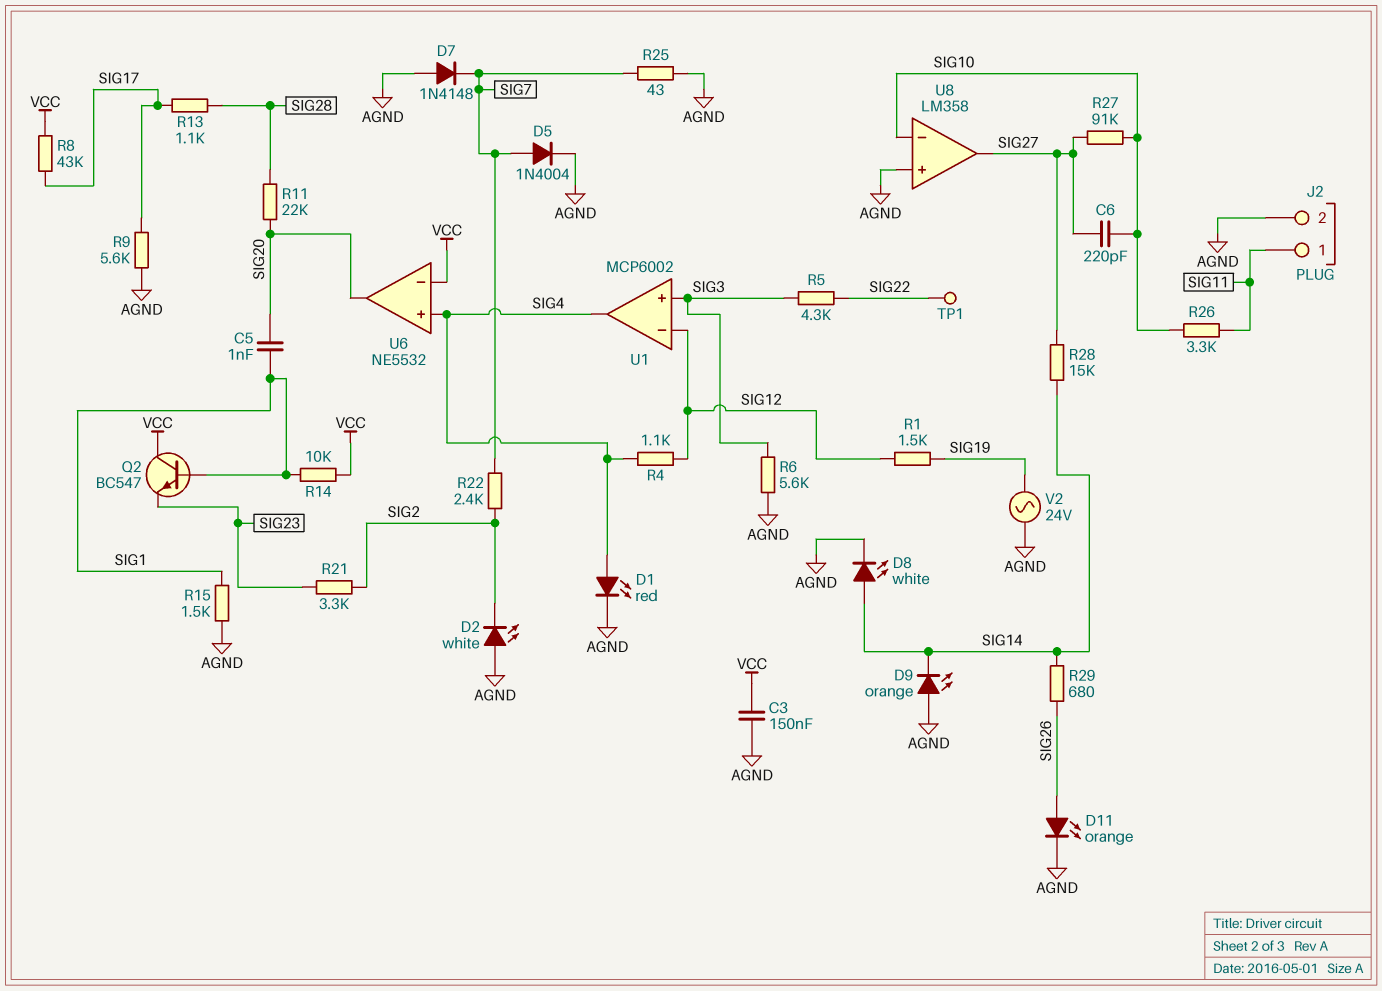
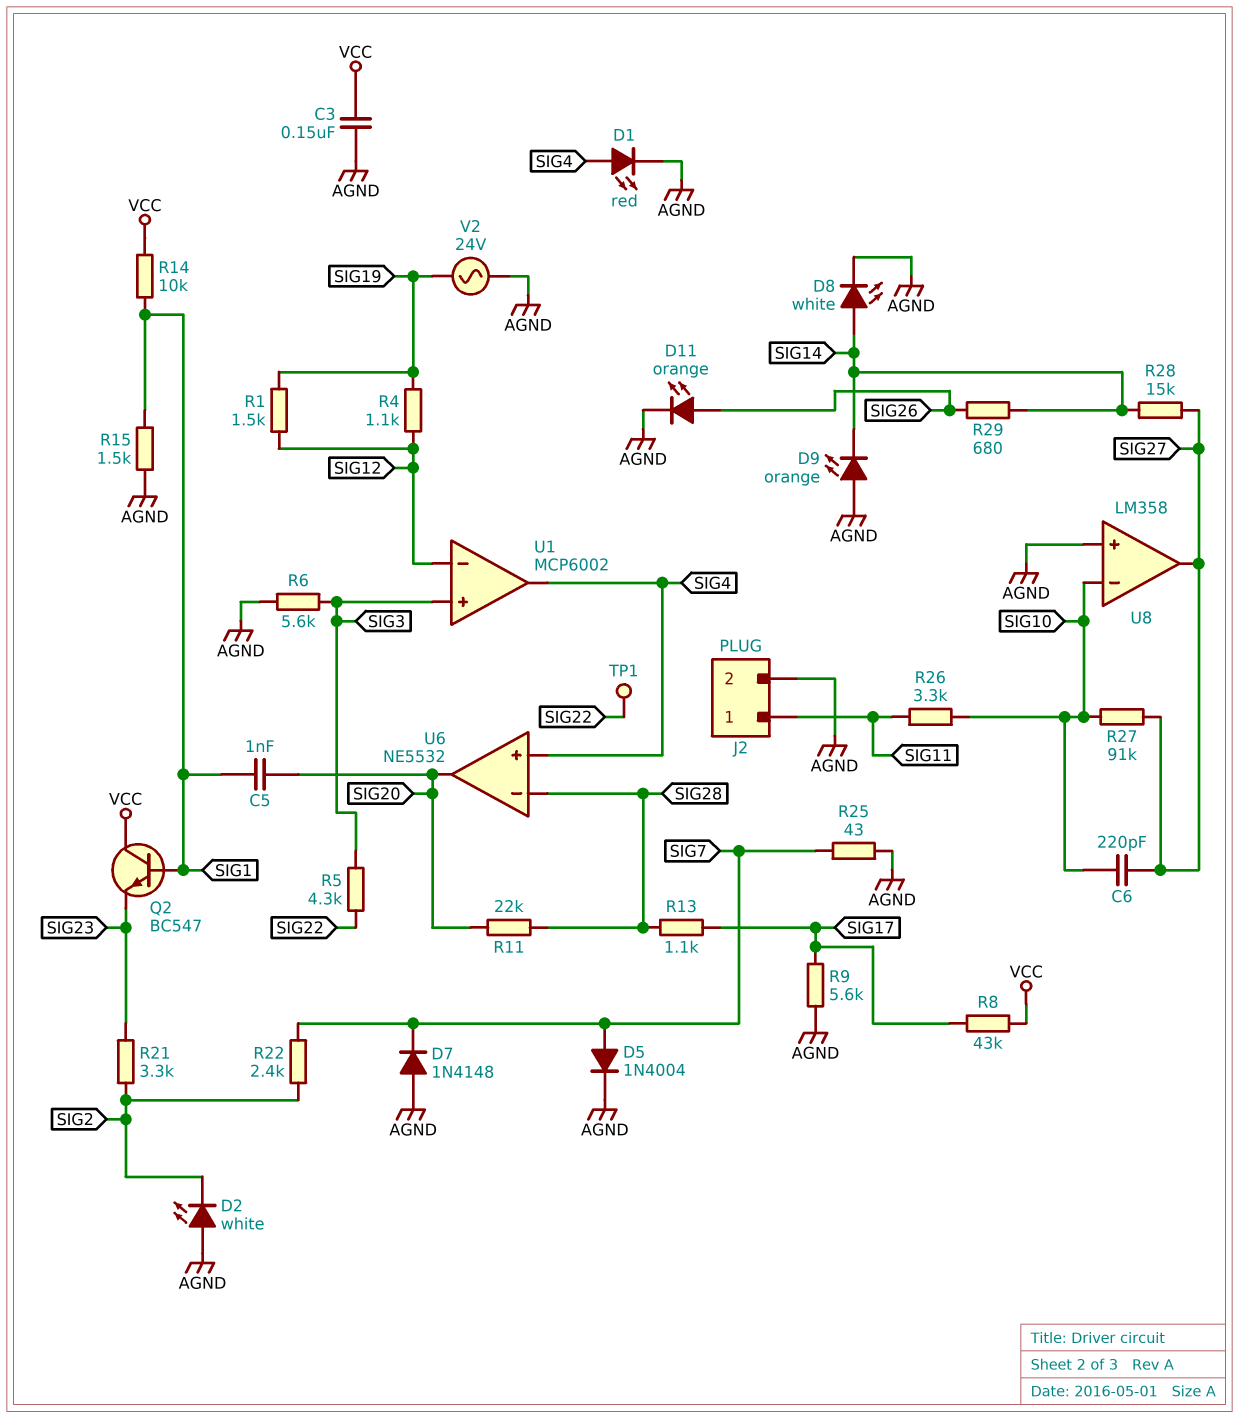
R4: 1.1k (SIG4, SIG12) -> 1.1k (SIG12, SIG19)
U6 pin in-: VCC -> SIG28

